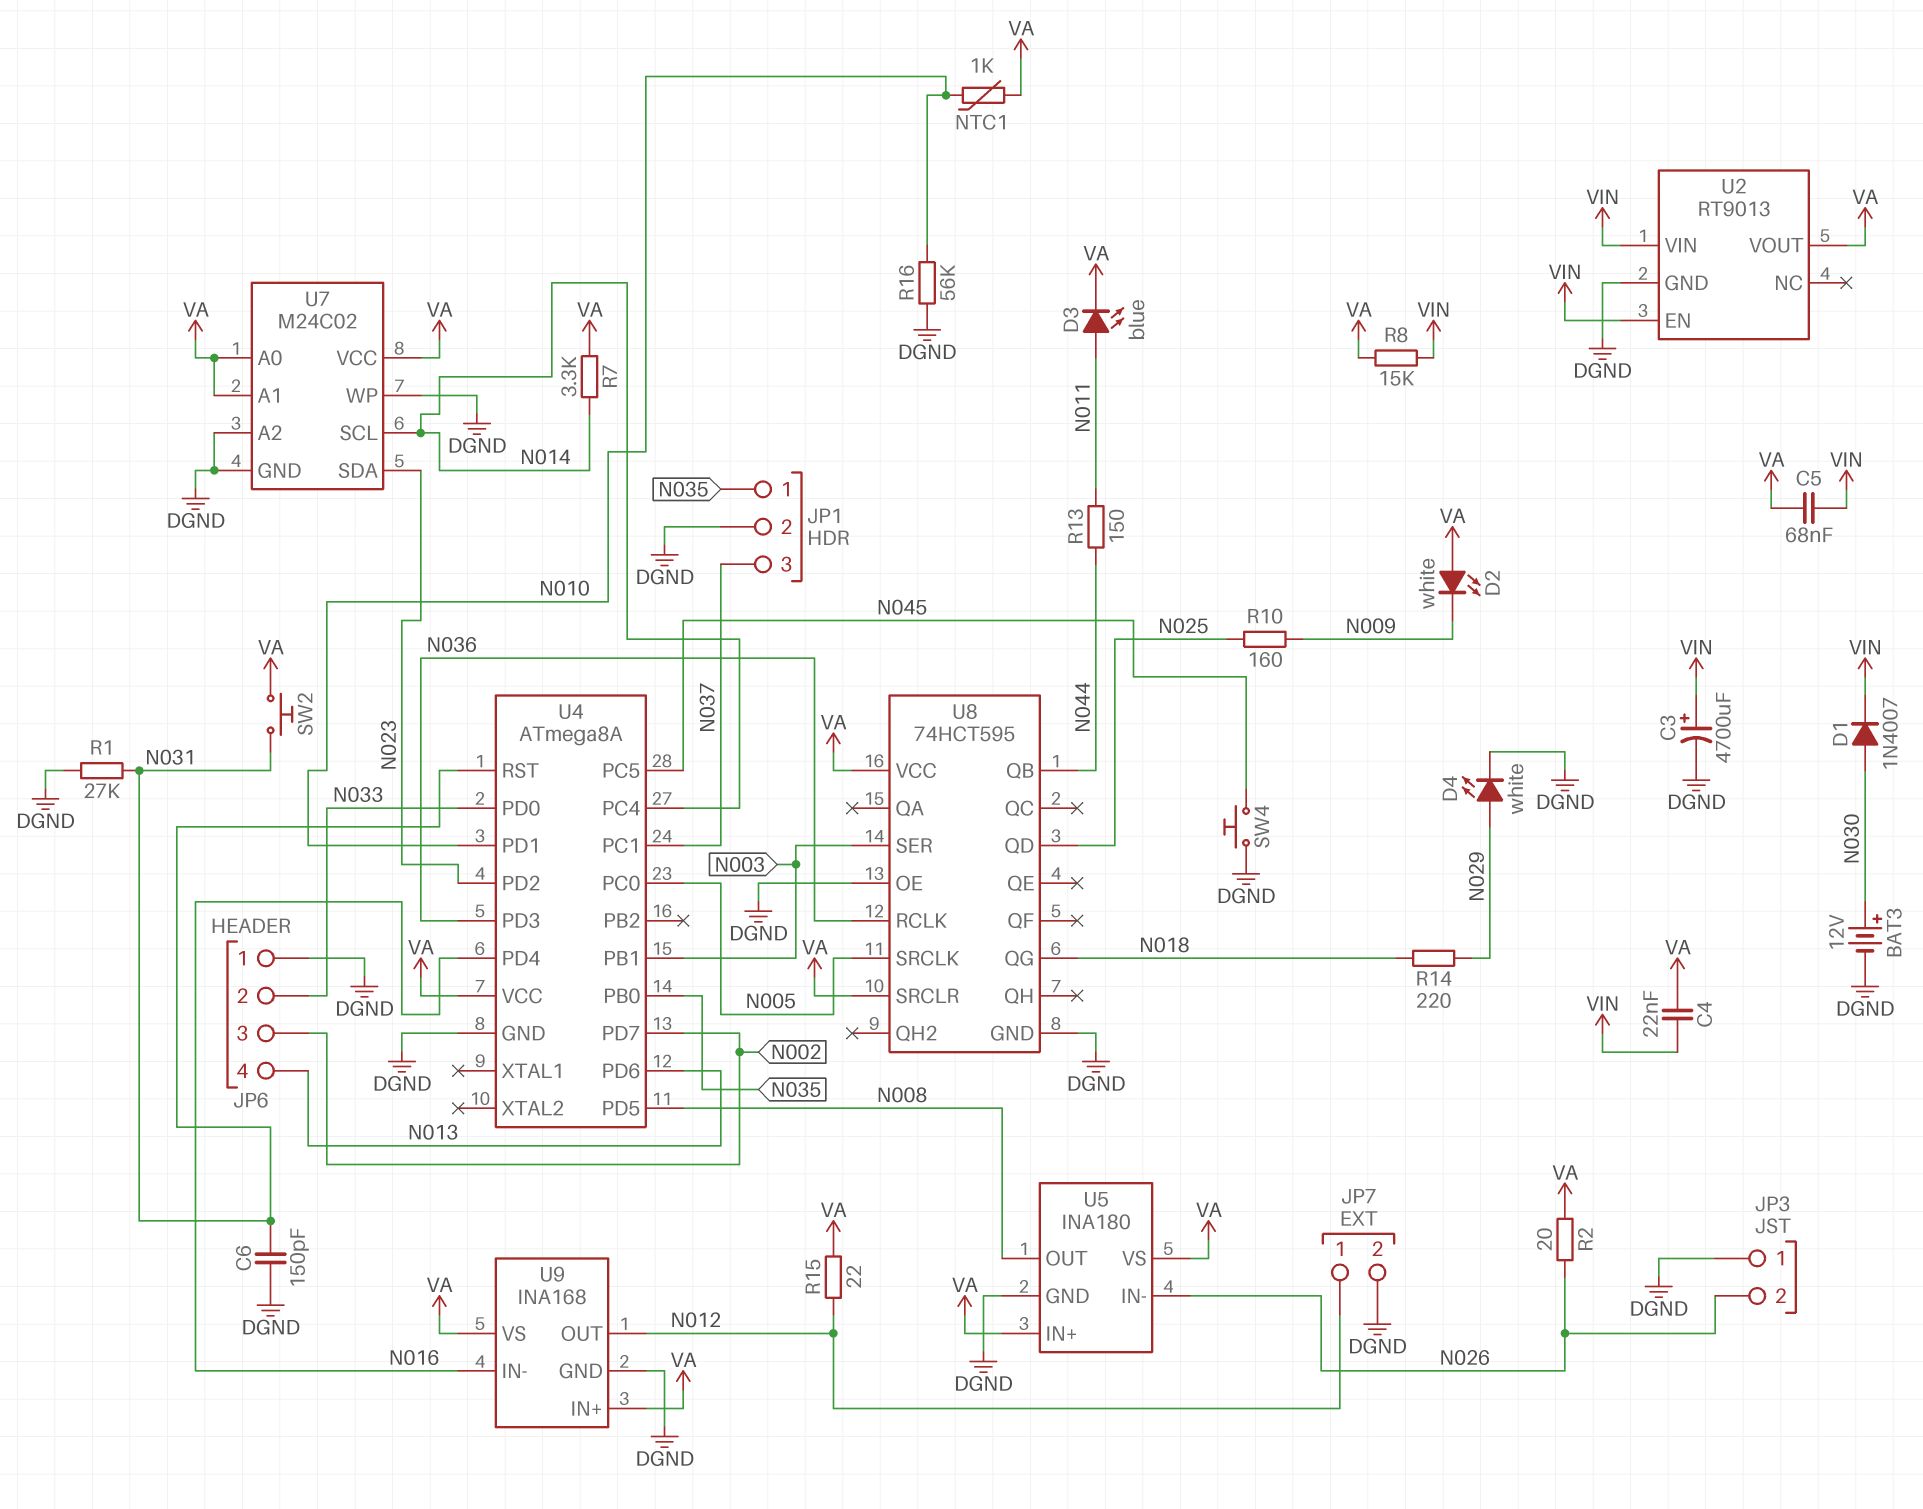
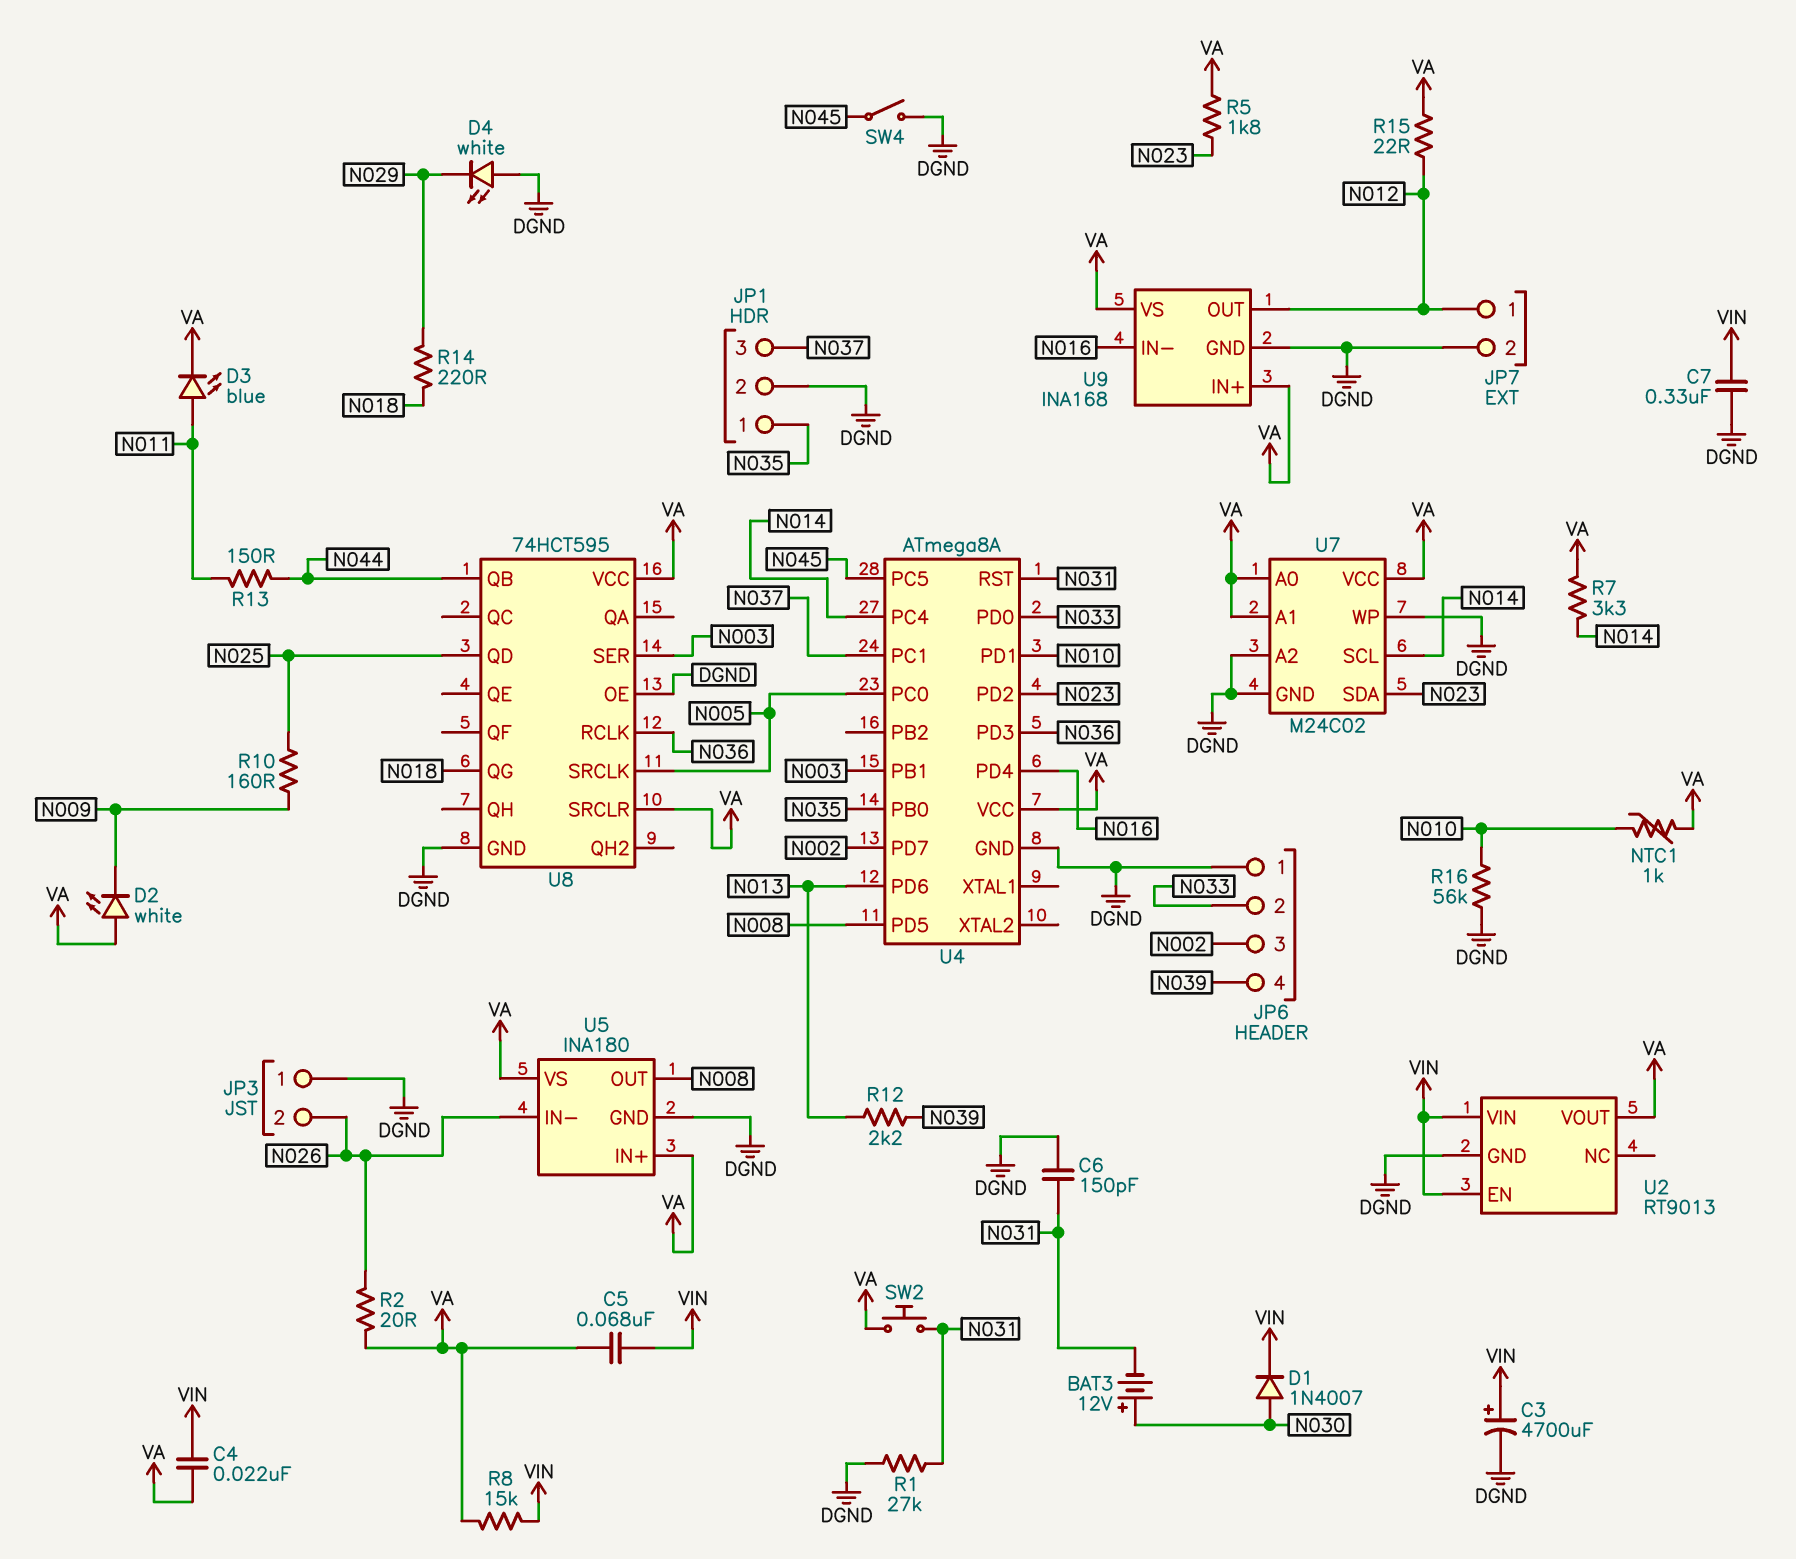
BAT3: 12V (plus N030, minus DGND) -> 12V (plus N030, minus N031)
C7: none -> 330nF (DGND, VIN)
D4: LED white (A N029, K DGND) -> LED white (A DGND, K N029)
JP6 pin 4: N013 -> N039
R5: none -> 1.8k (N023, VA)
R12: none -> 2.2k (N013, N039)
SW4: button (DGND, N045) -> switch (DGND, N045)

